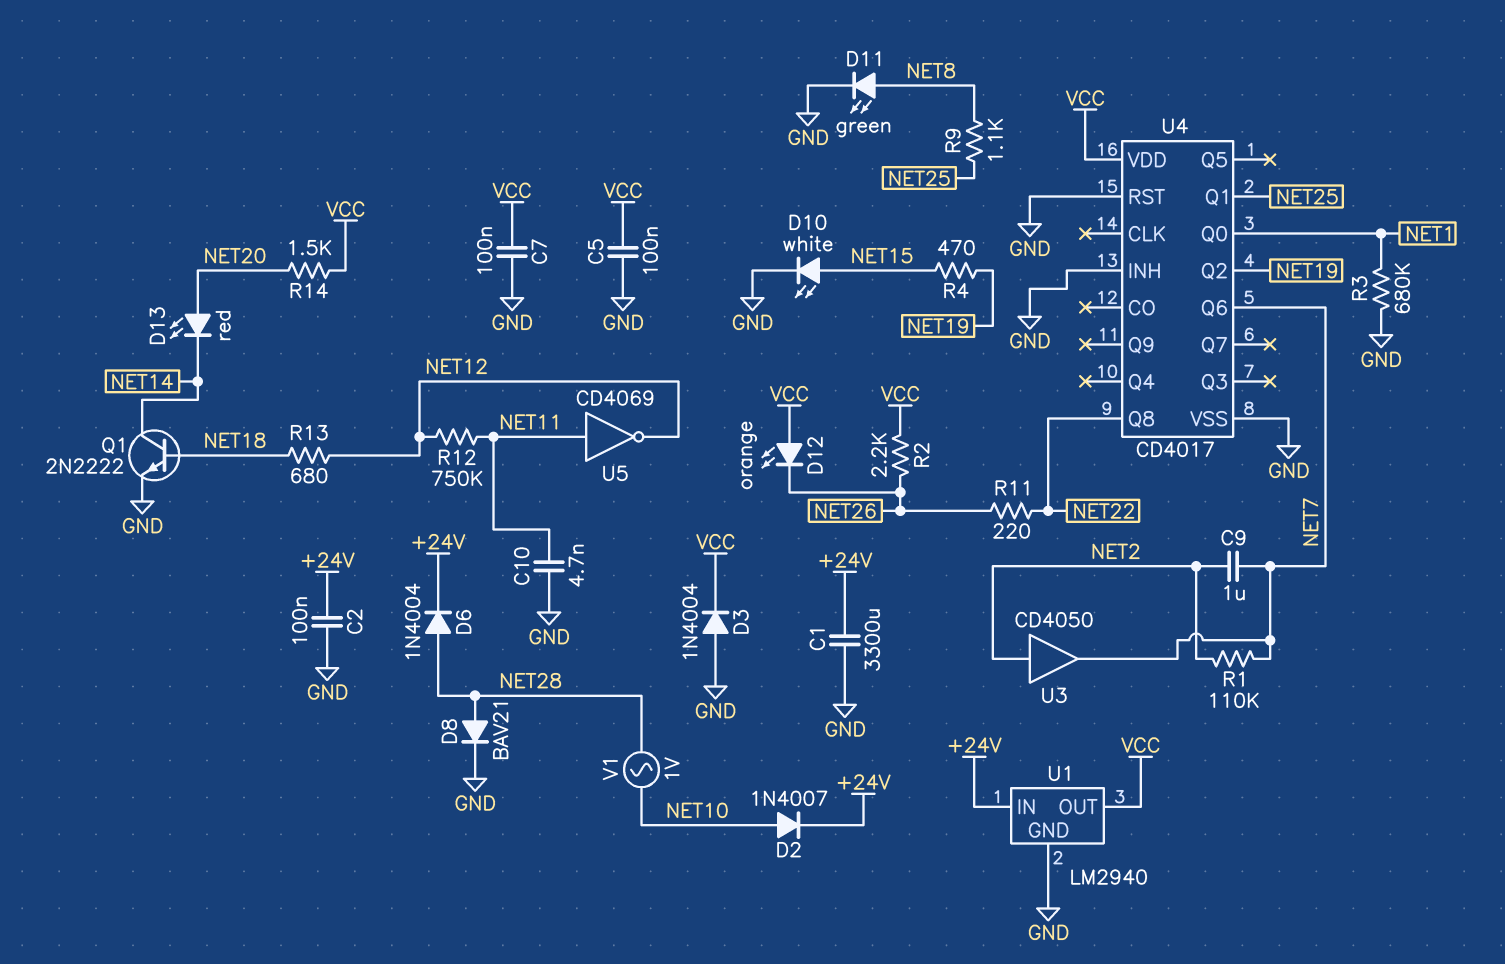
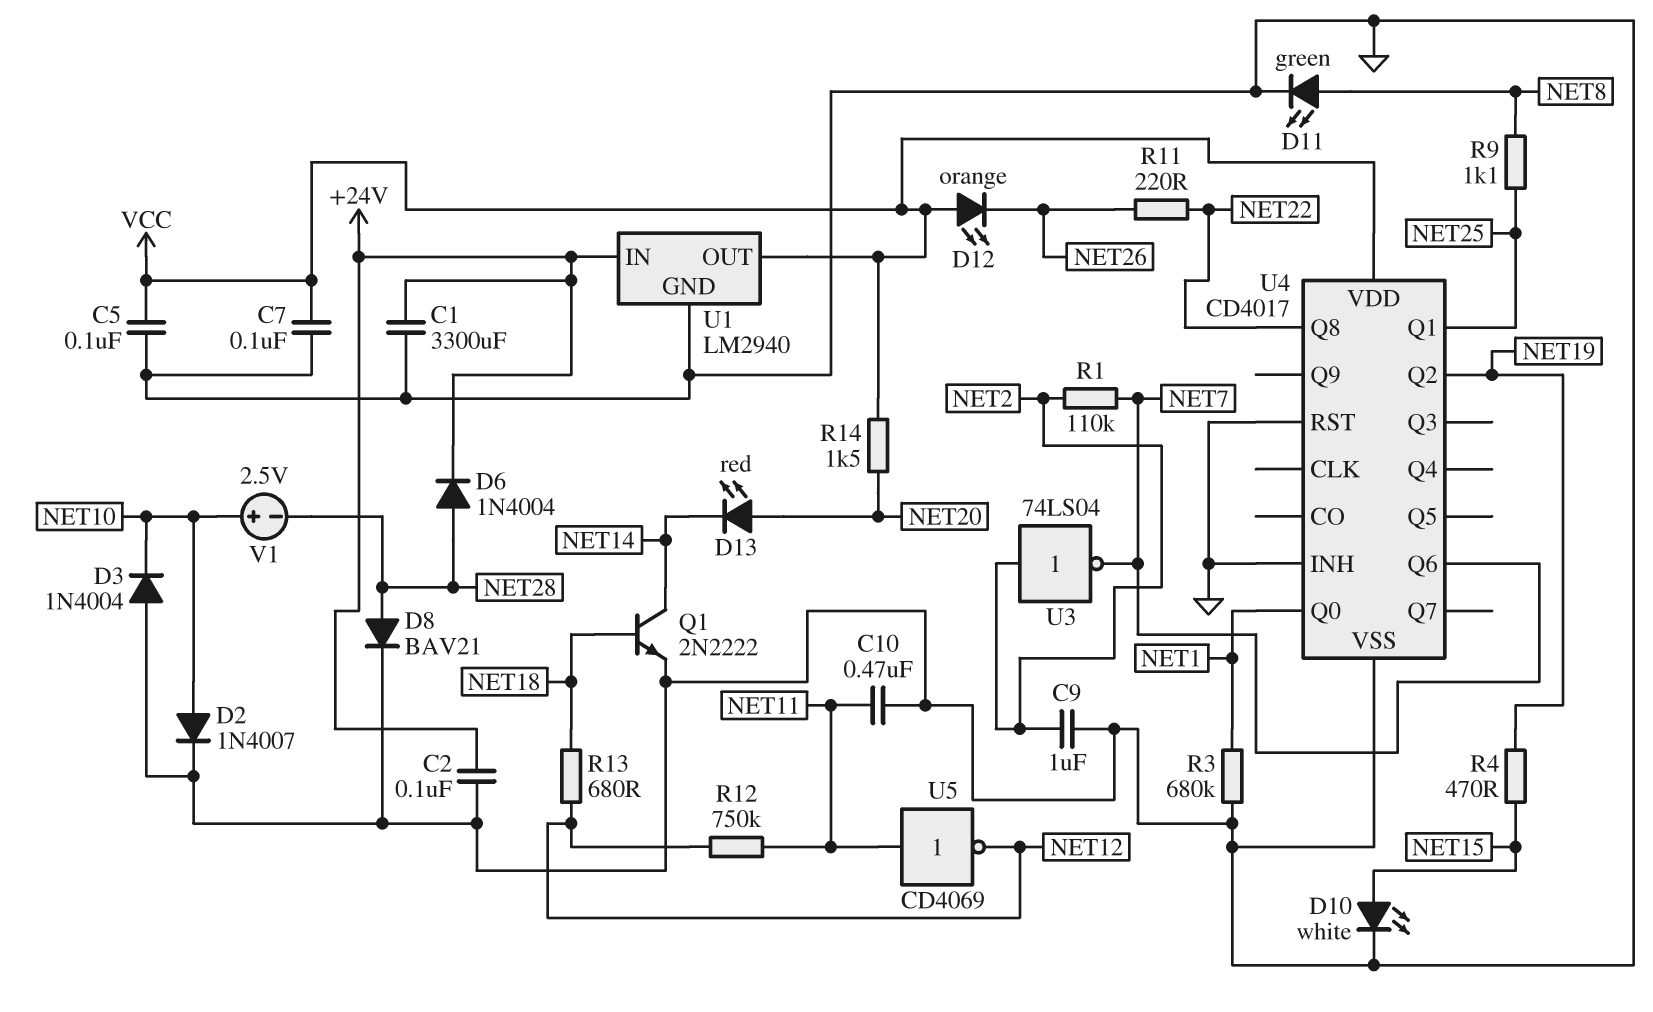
C9: 1uF (NET2, NET7) -> 1uF (GND, NET2)
C10: 4.7nF (GND, NET11) -> 470nF (GND, NET11)
D2: diode 1N4007 (A NET10, K +24V) -> diode 1N4007 (A NET10, K GND)
D3: diode 1N4004 (A GND, K VCC) -> diode 1N4004 (A GND, K NET10)
R2: 2.2k (NET26, VCC) -> none
U3: buffer CD4050 (in NET2, out NET7) -> NOT 74LS04 (in NET2, out NET7)
V1: AC 1V (NET10, NET28) -> 2.5V (plus NET10, minus NET28)

